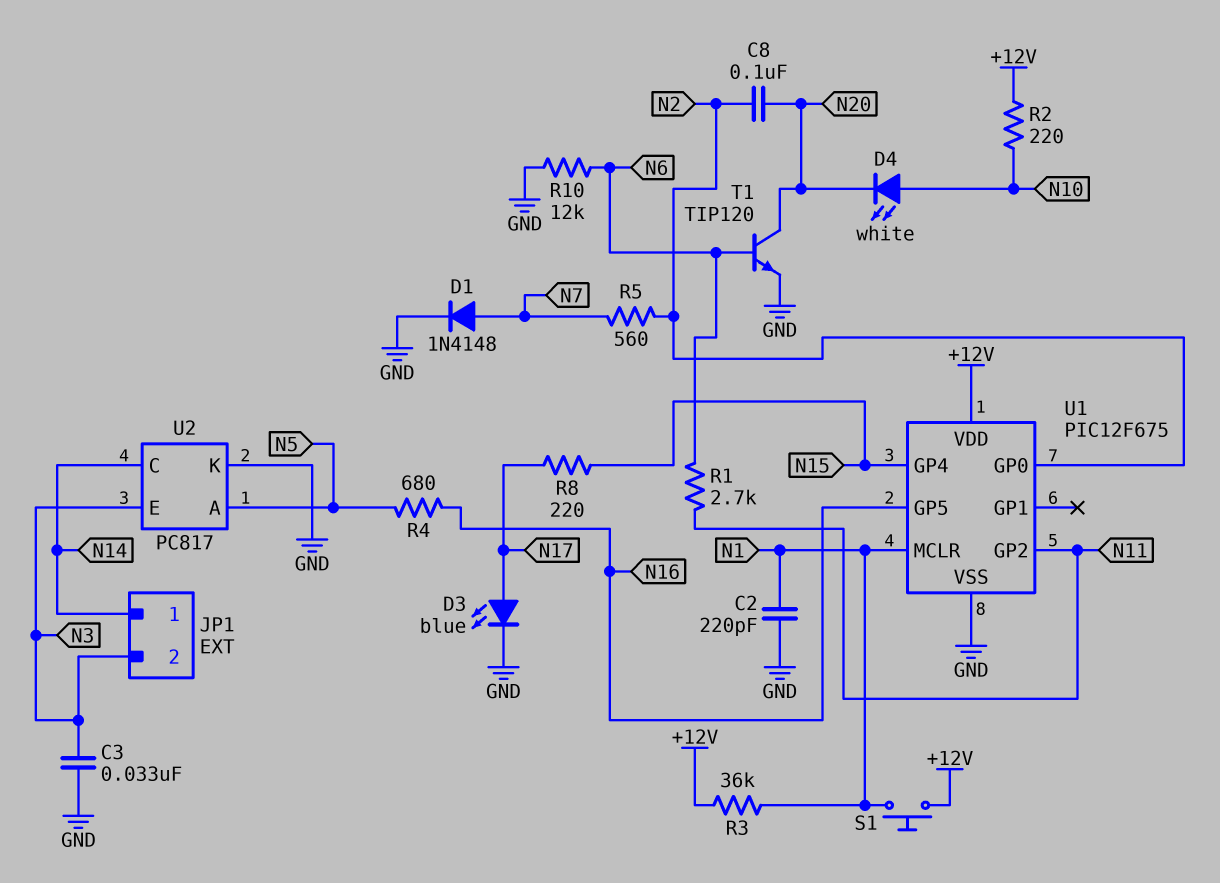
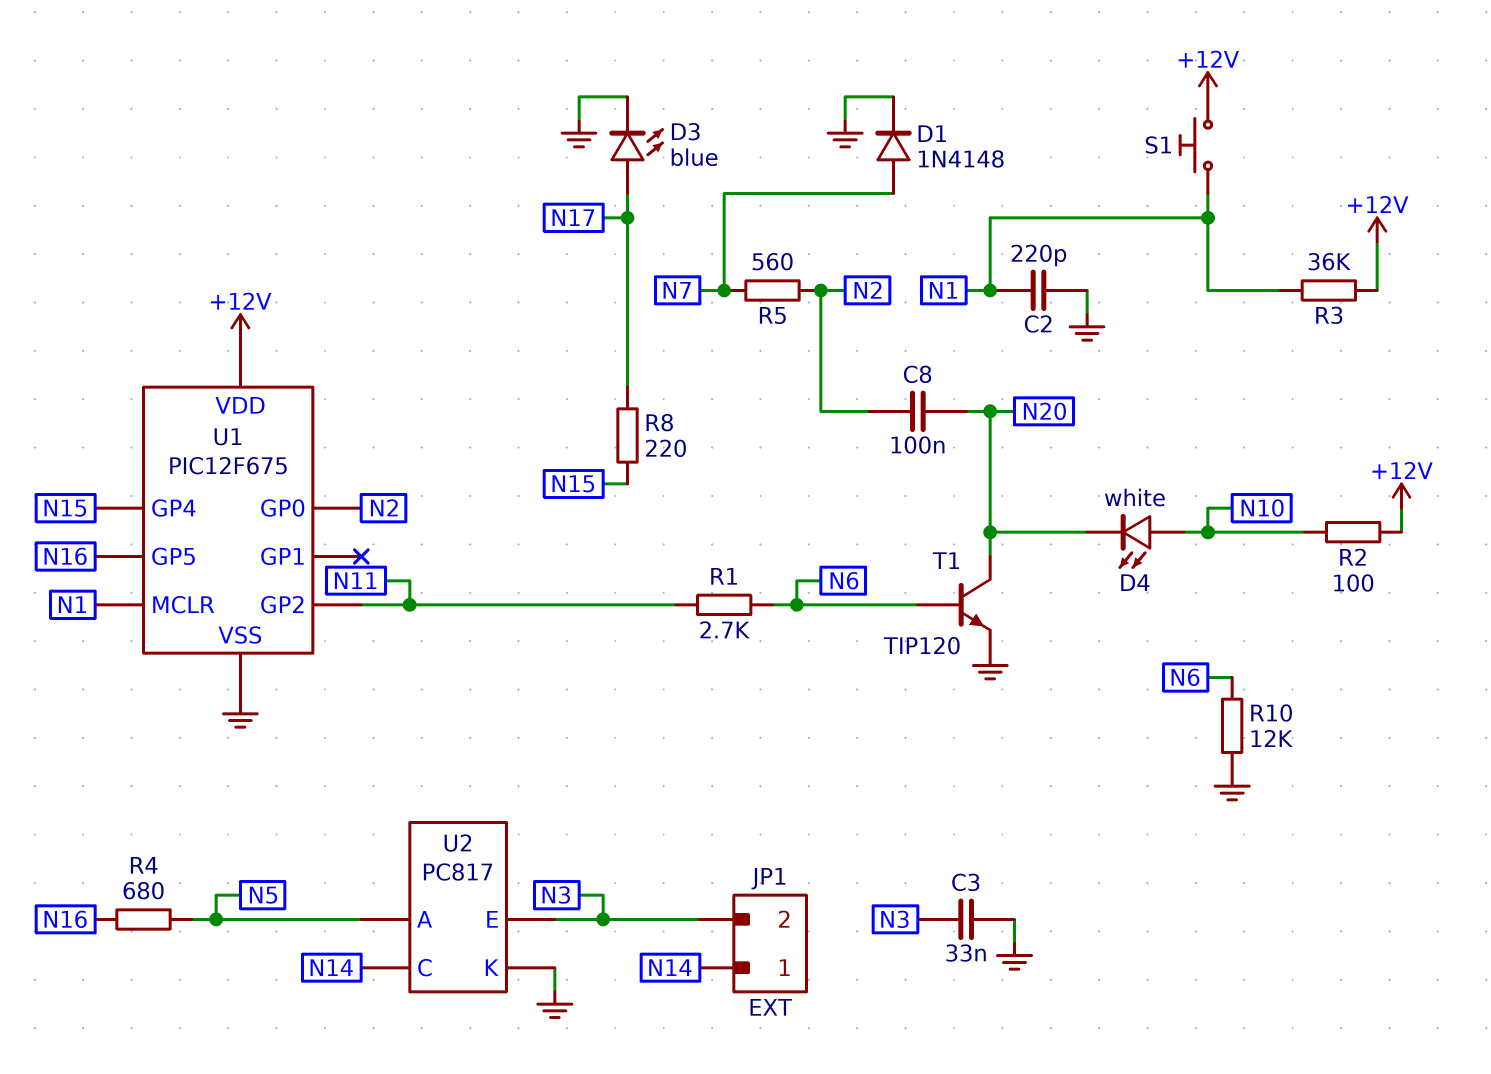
R2: 220 (+12V, N10) -> 100 (+12V, N10)

